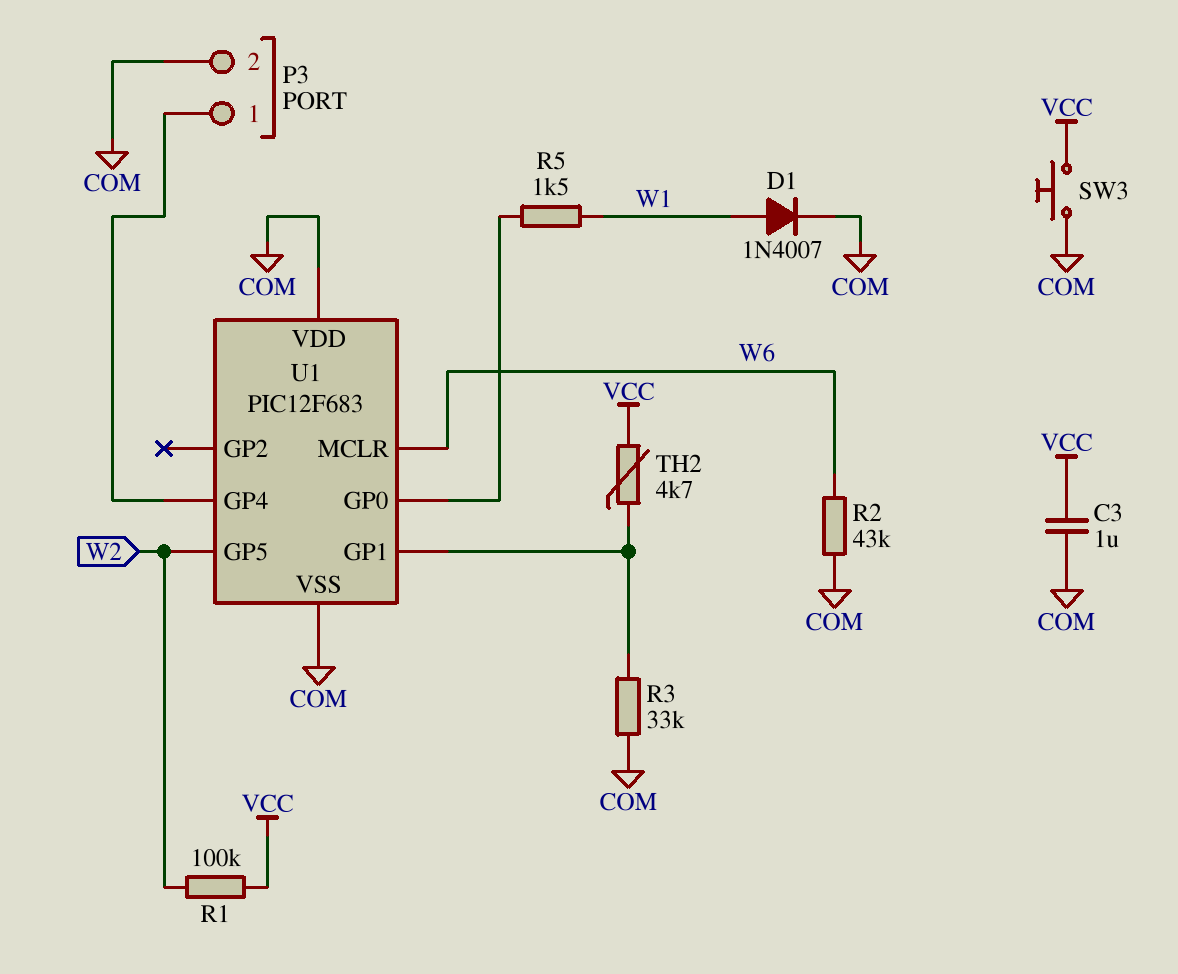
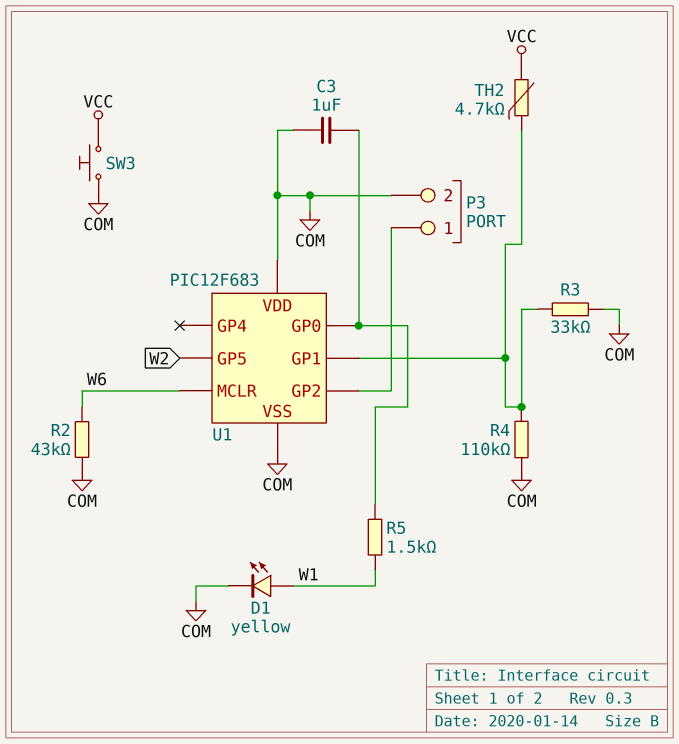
C3: 1uF (COM, VCC) -> 1uF (COM, U1/GP0)
D1: diode 1N4007 (A W1, K COM) -> LED yellow (A W1, K COM)
R1: 100k (VCC, W2) -> none
R4: none -> 110k (COM, U1/GP1)
U1 pin GP2: none -> P3/1
U1 pin GP4: P3/1 -> none

